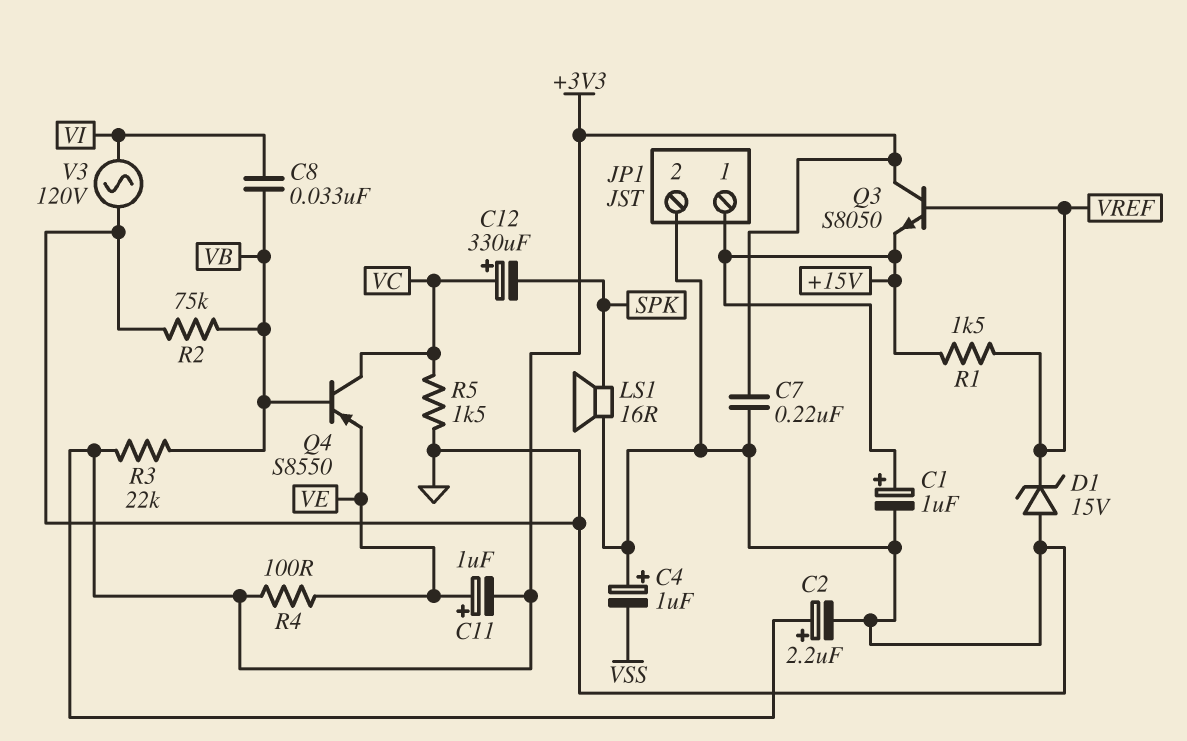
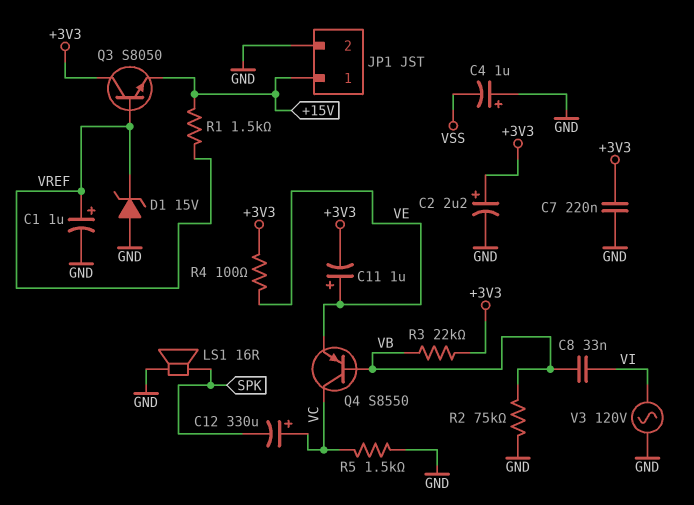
C1: 1uF (plus +15V, minus GND) -> 1uF (plus VREF, minus GND)

